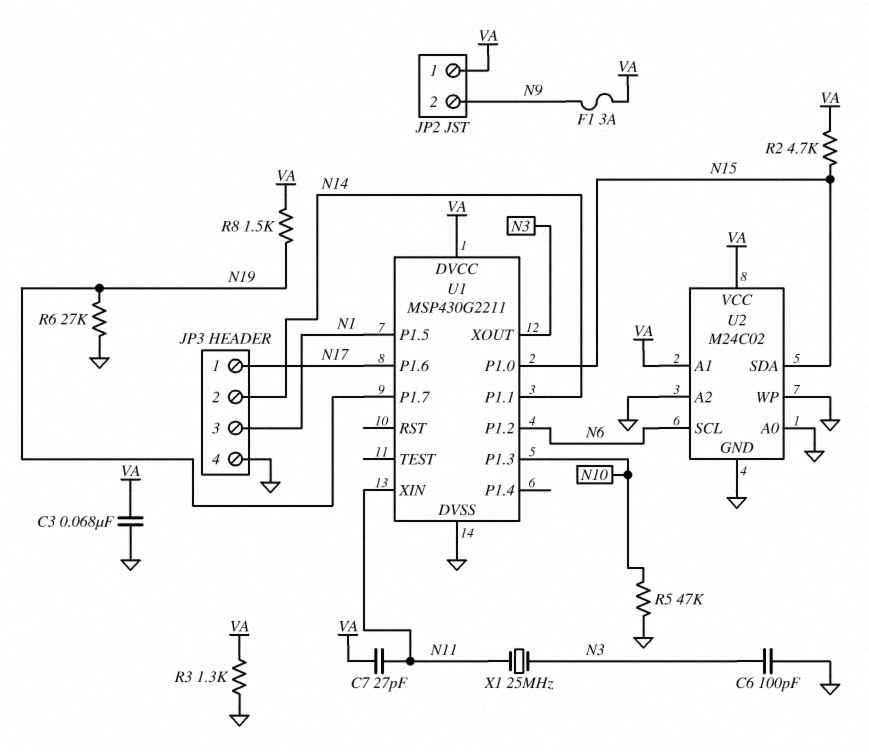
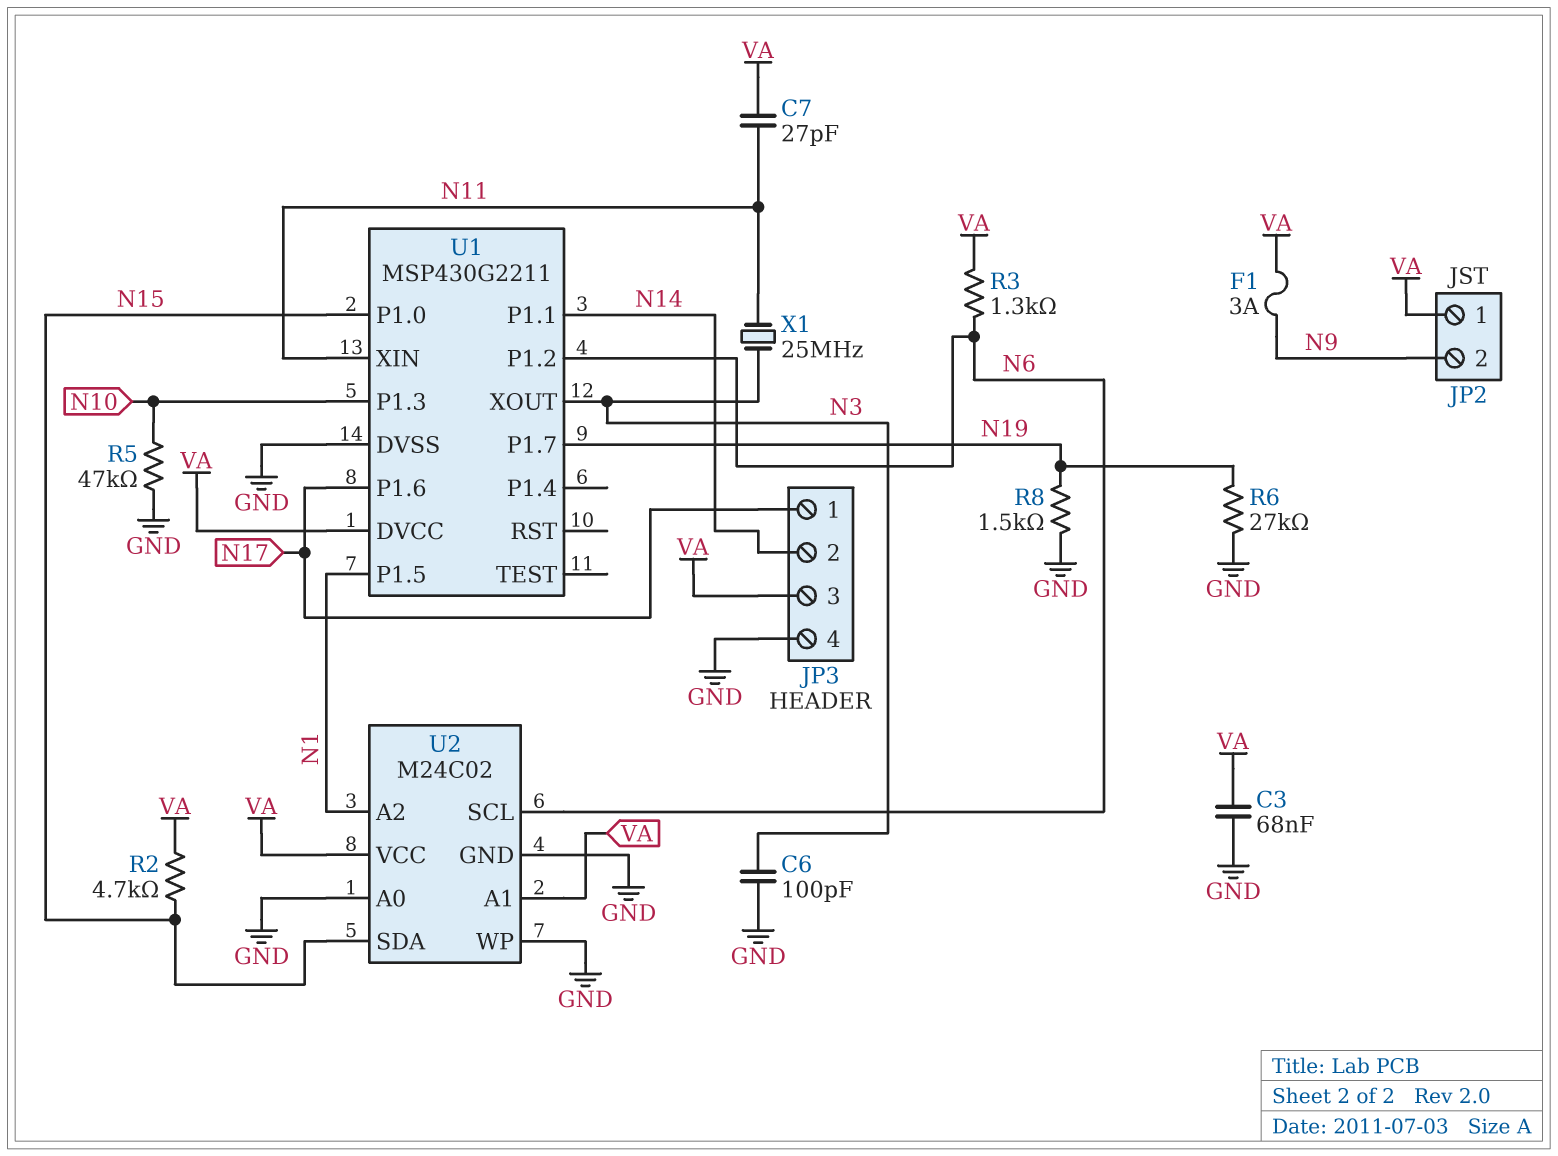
JP3 pin 3: N1 -> VA
R3: 1.3k (GND, VA) -> 1.3k (N6, VA)
R8: 1.5k (N19, VA) -> 1.5k (GND, N19)
U2 pin A2: GND -> N1

